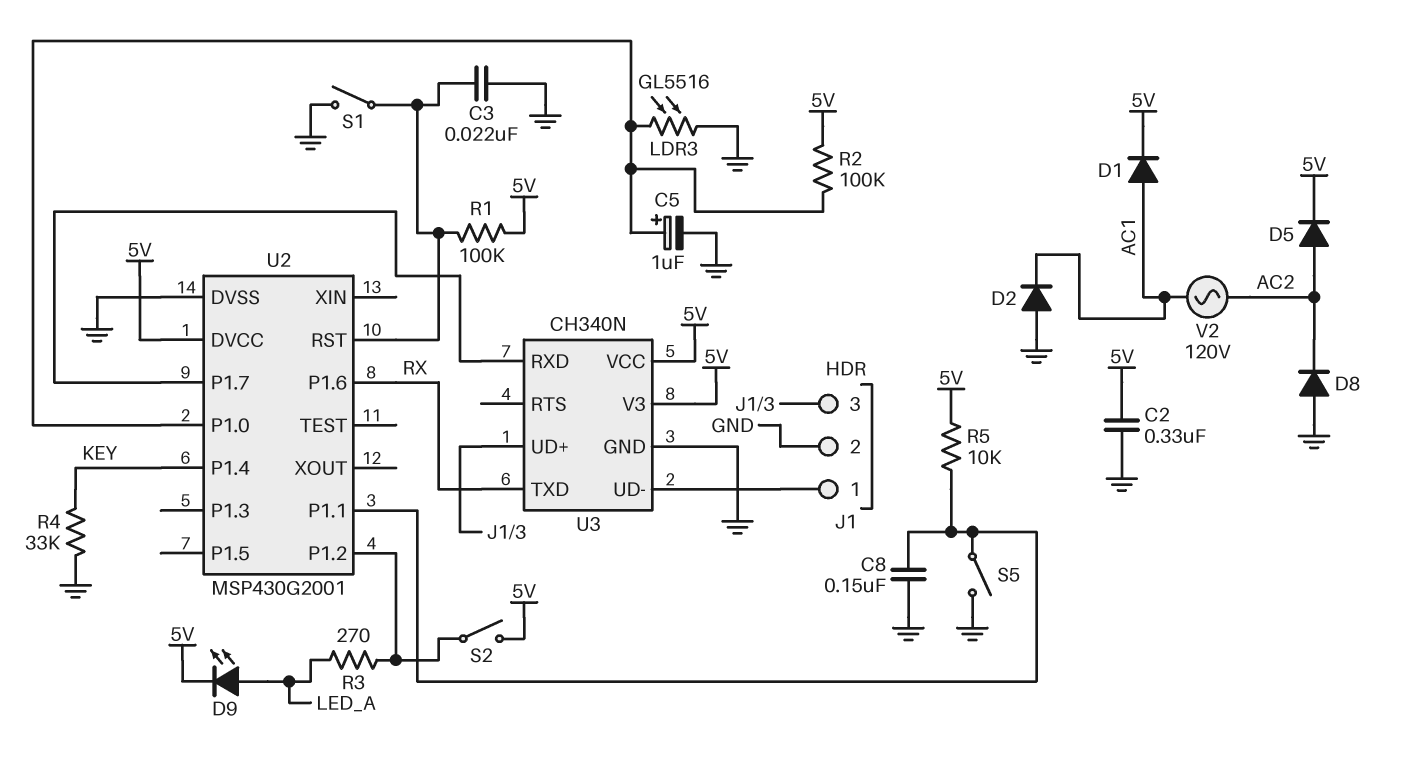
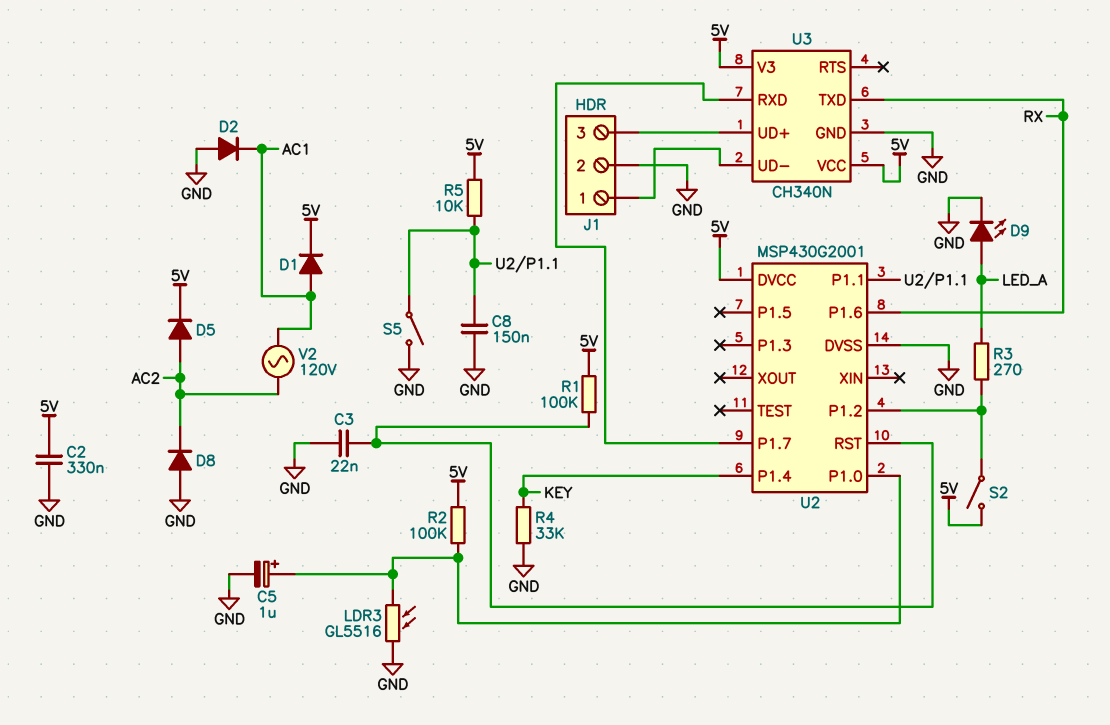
D9: LED (A LED_A, K 5V) -> LED (A LED_A, K GND)
S1: switch (GND, U2/RST) -> none

